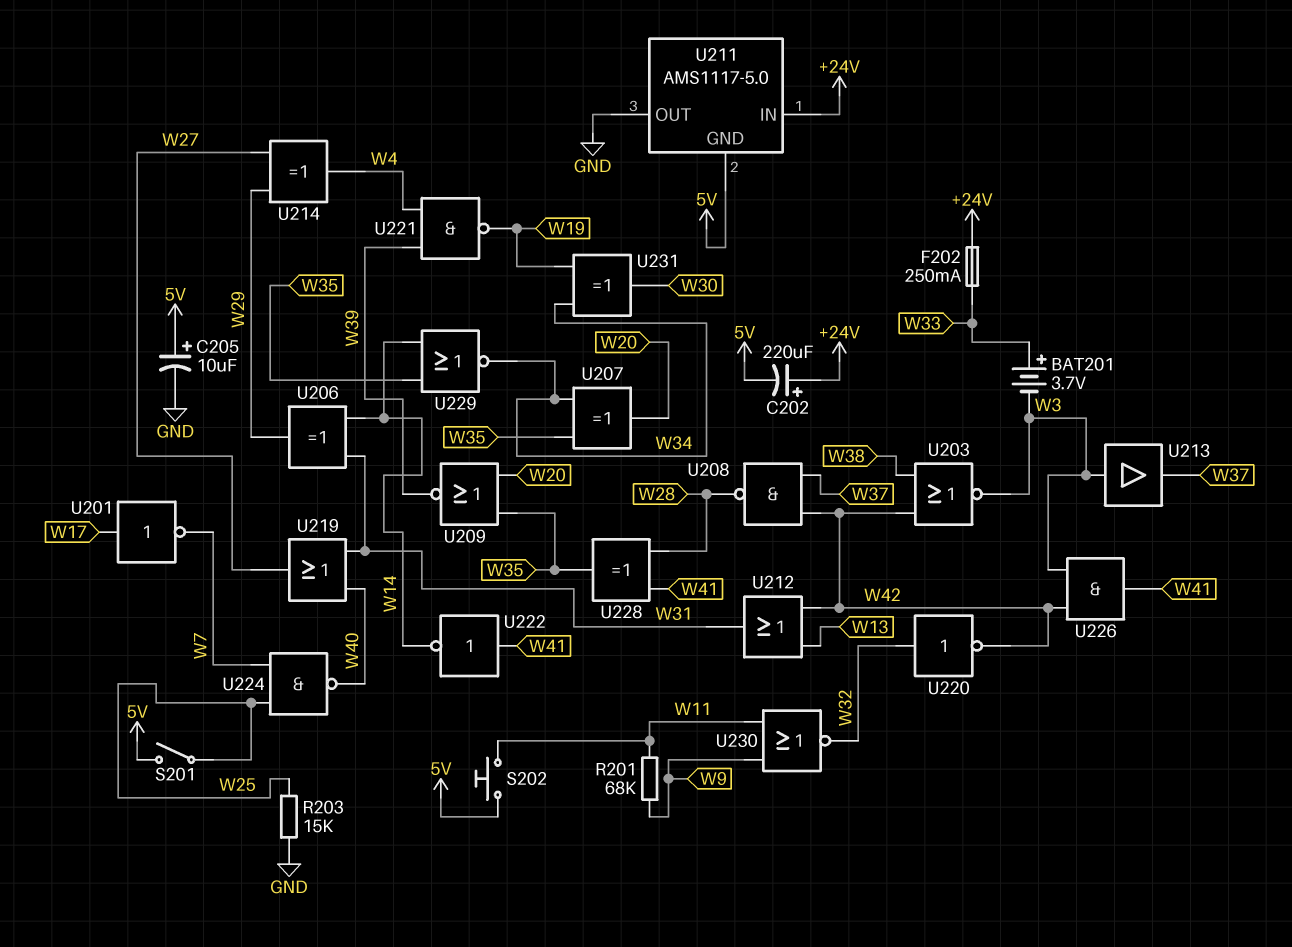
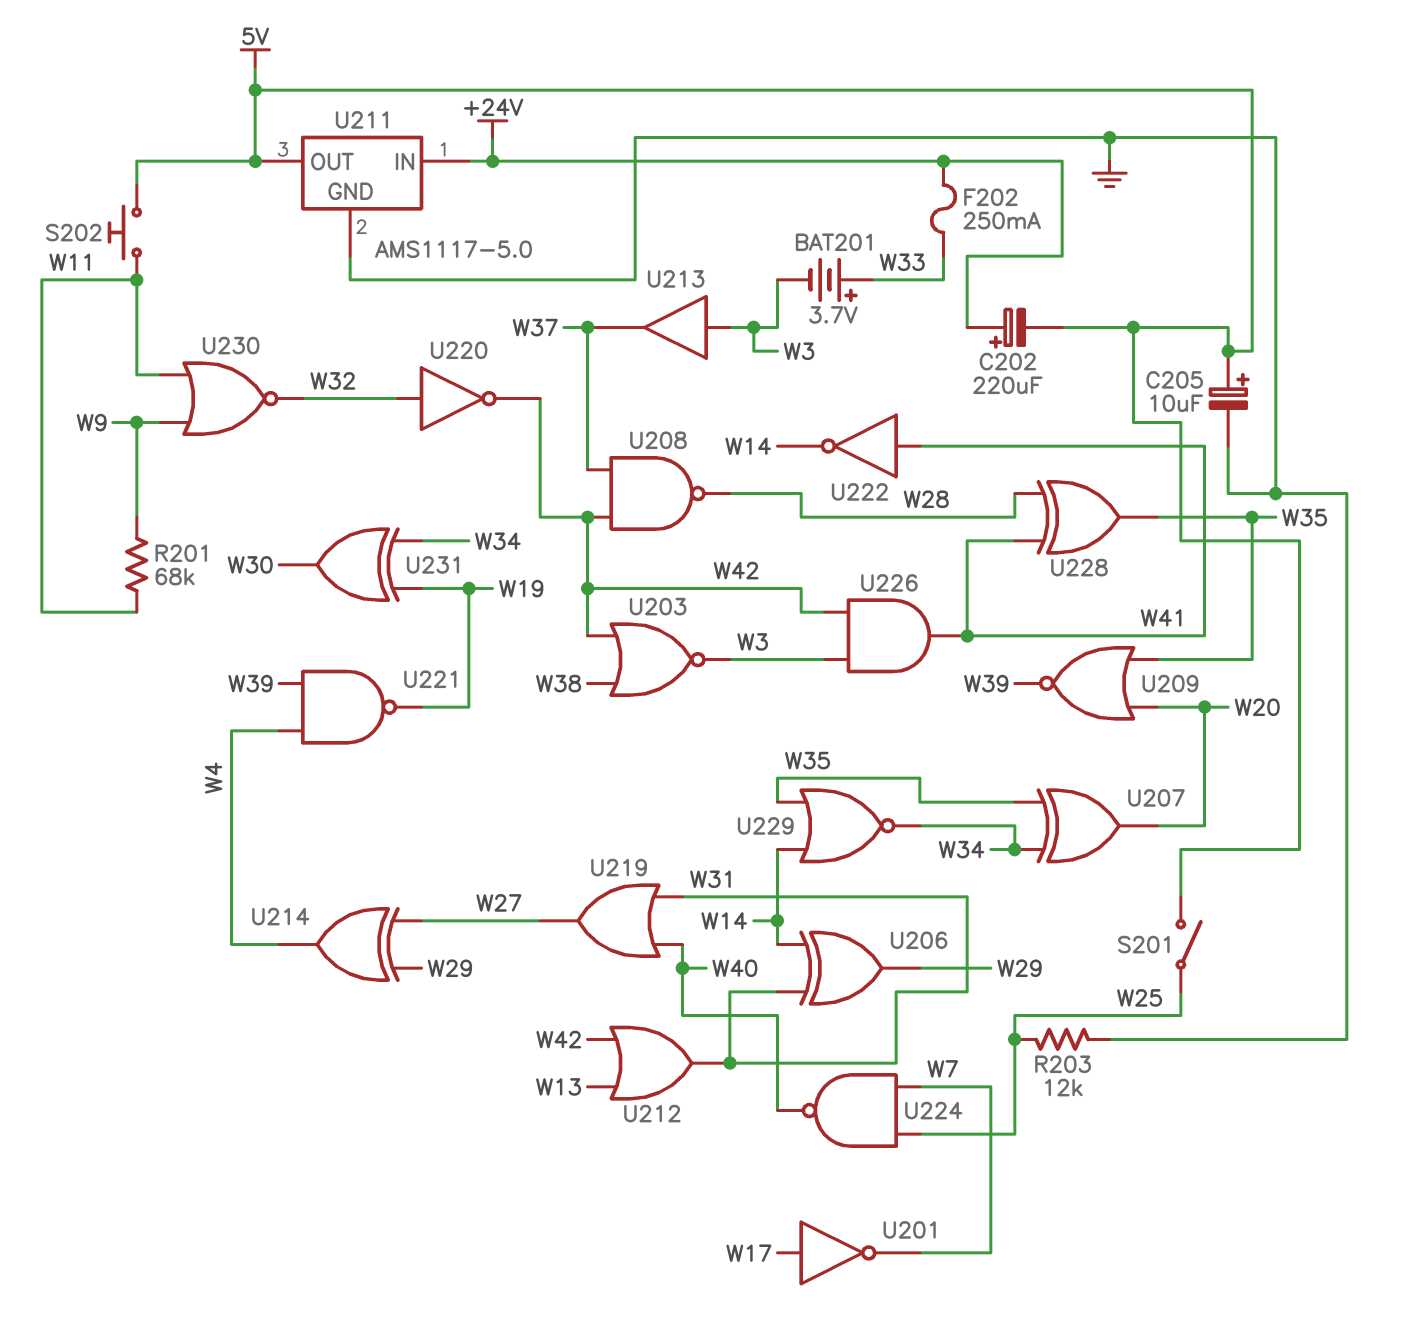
R203: 15k (GND, W25) -> 12k (GND, W25)
U211 pin GND: 5V -> GND
U211 pin OUT: GND -> 5V

